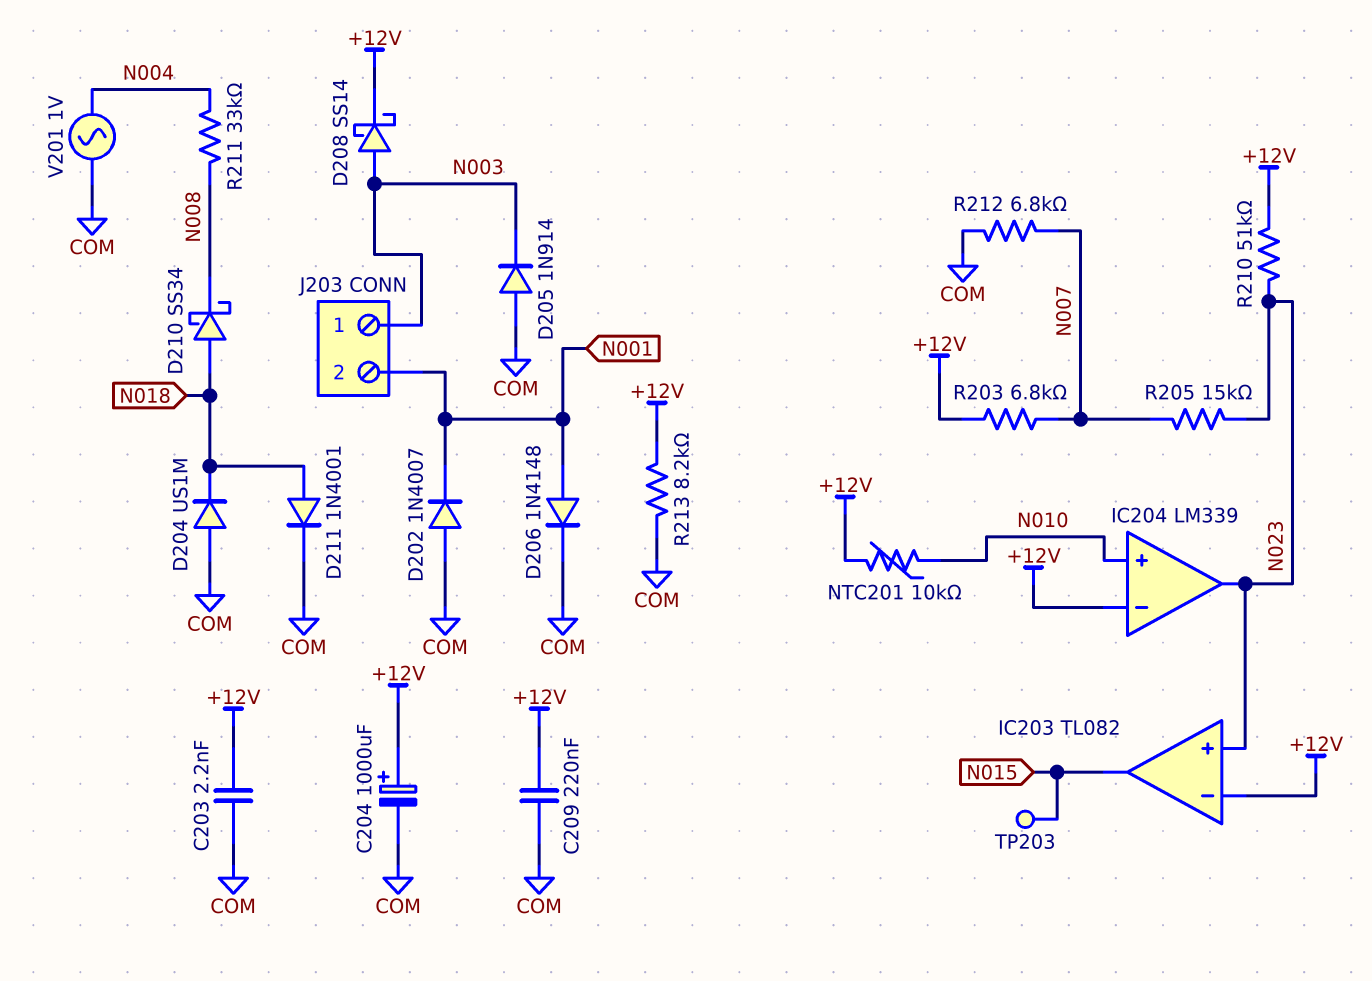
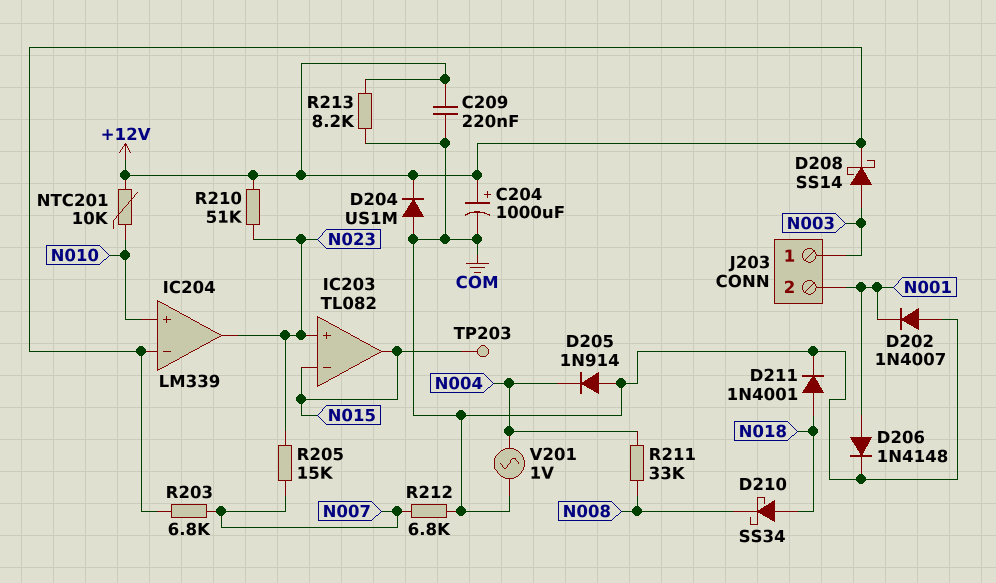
C203: 2.2nF (+12V, COM) -> none
D204: diode US1M (A COM, K N018) -> diode US1M (A COM, K +12V)
D205: diode 1N914 (A COM, K N003) -> diode 1N914 (A COM, K N004)
IC203 pin in-: +12V -> N015

